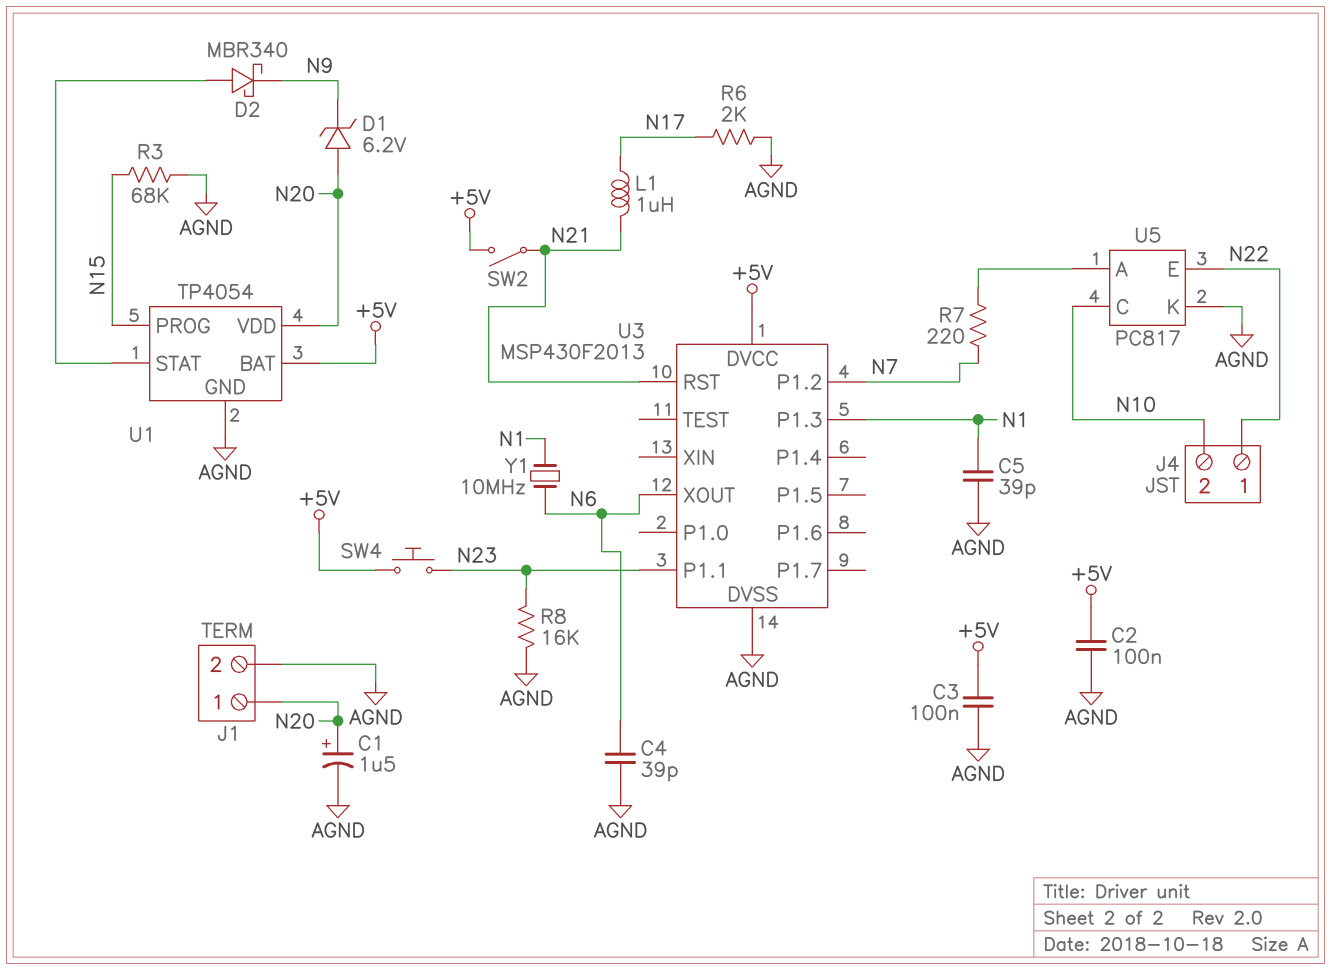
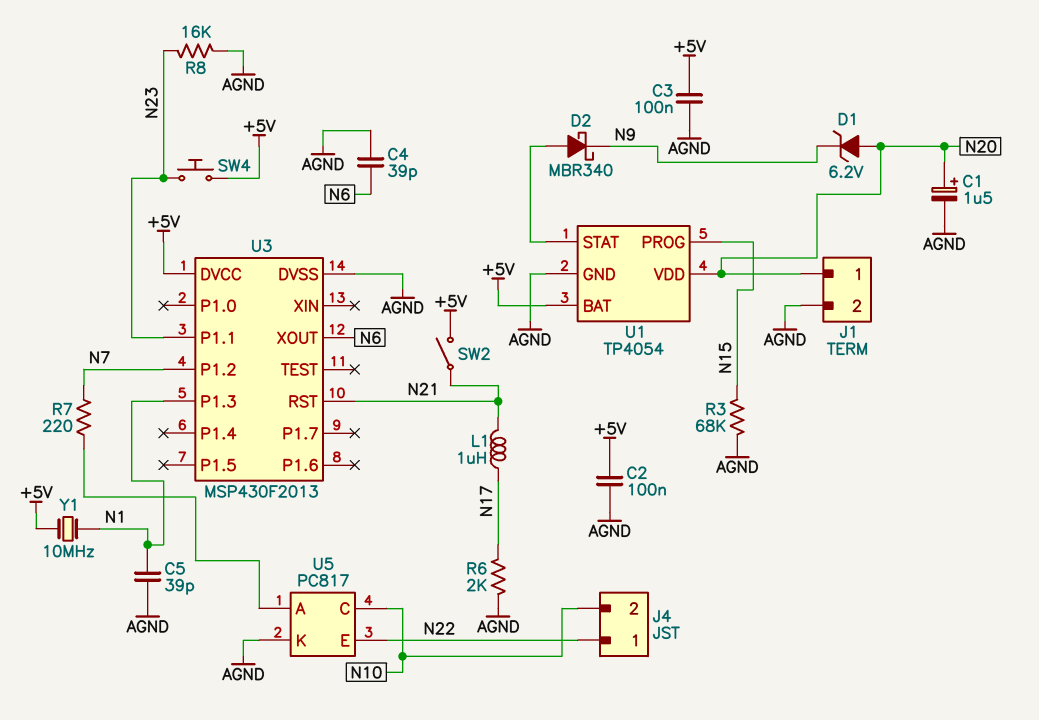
Y1: 10MHz (N1, N6) -> 10MHz (+5V, N1)

